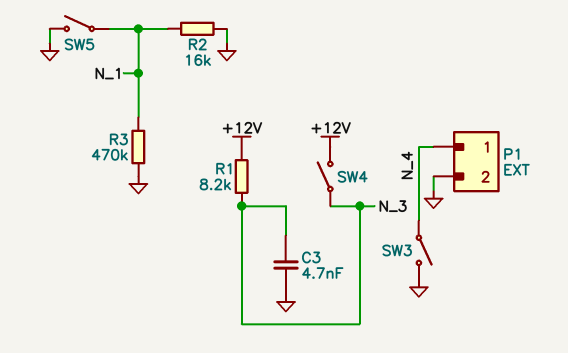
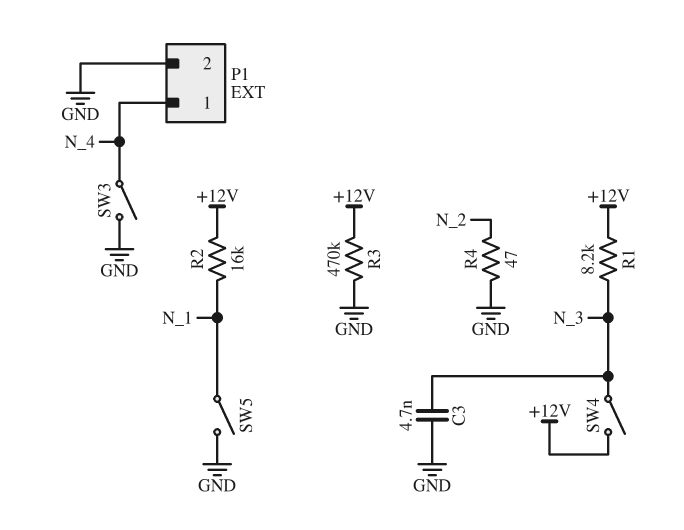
R2: 16k (GND, N_1) -> 16k (+12V, N_1)
R3: 470k (GND, N_1) -> 470k (+12V, GND)
R4: none -> 47 (GND, N_2)

